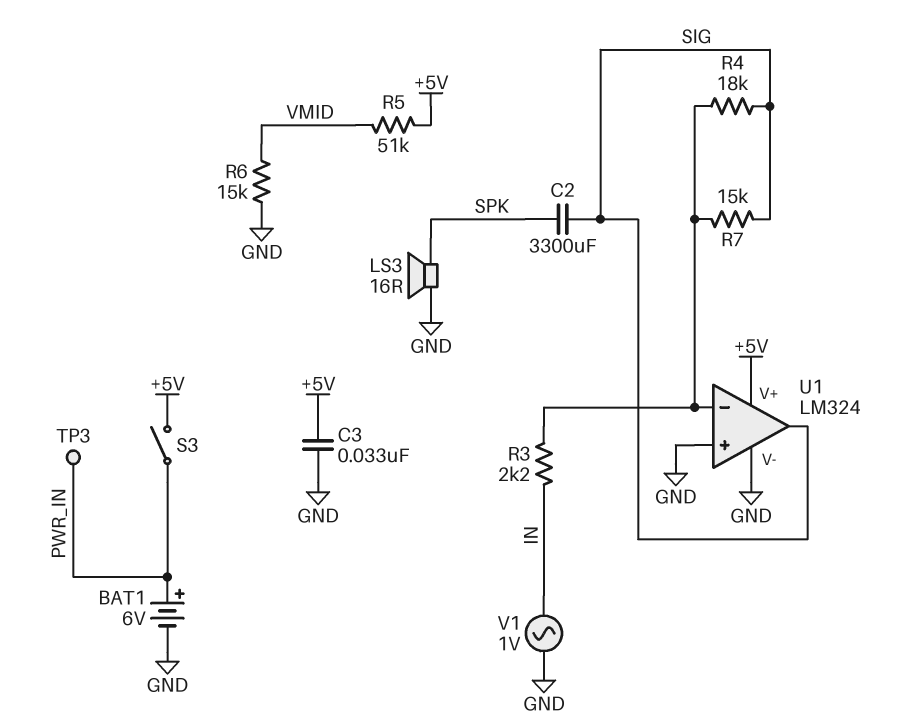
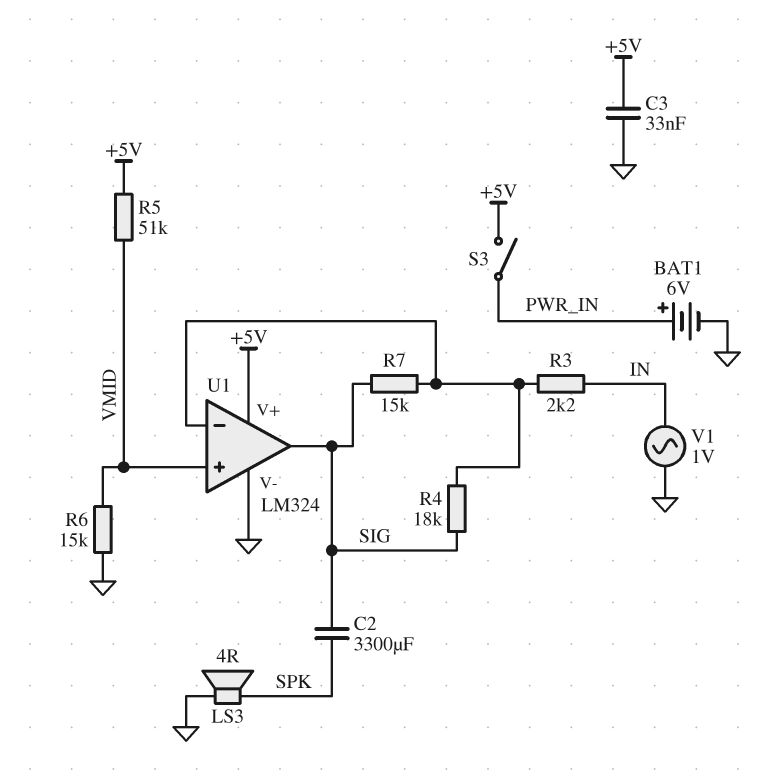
LS3: speaker 16R (GND, SPK) -> speaker 4R (GND, SPK)
TP3: test point (PWR_IN) -> none
U1 pin in+: GND -> VMID

